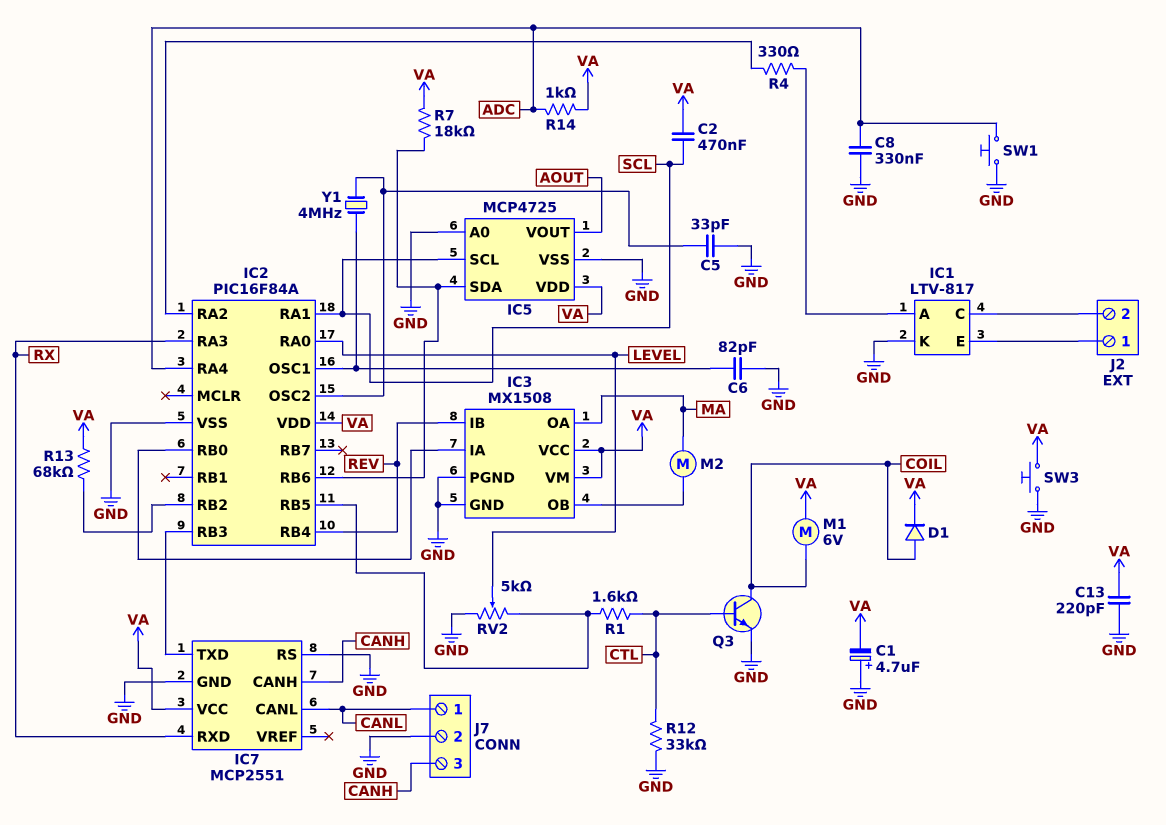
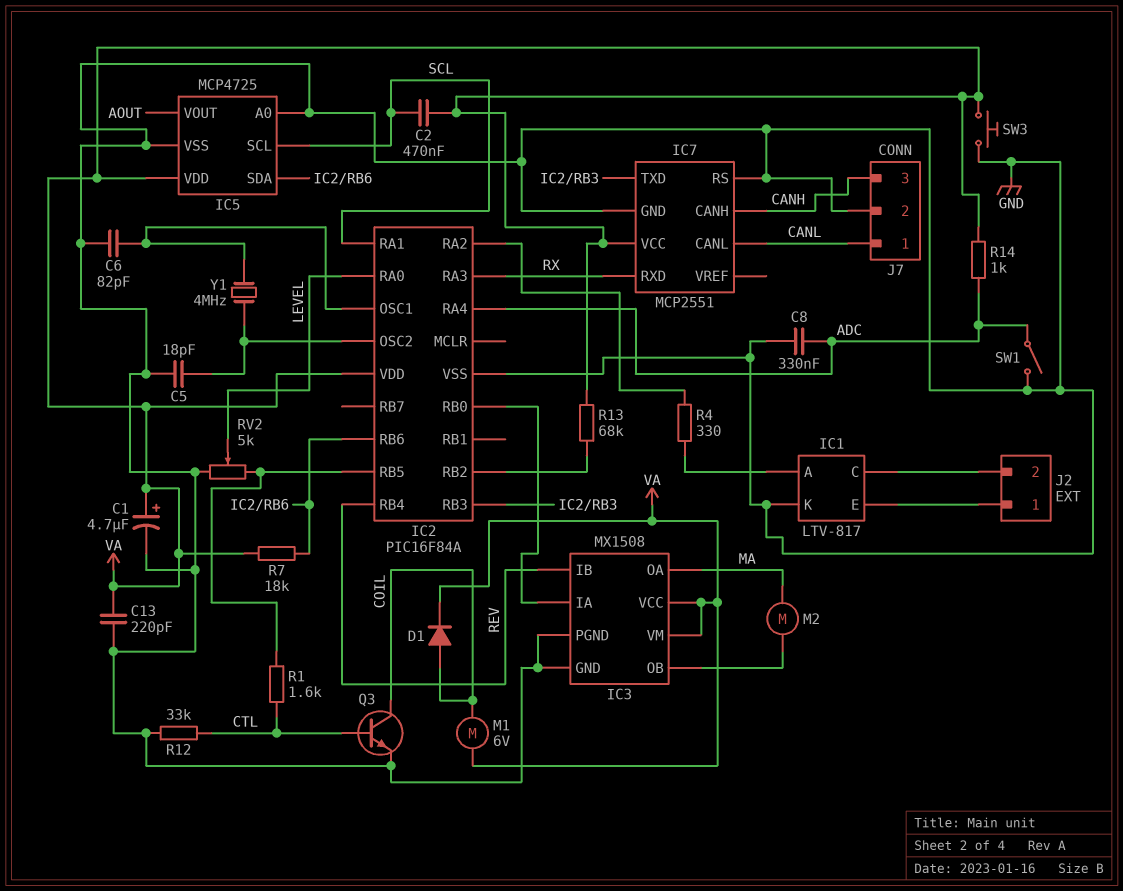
C1: 4.7uF (plus GND, minus VA) -> 4.7uF (plus VA, minus GND)
C5: 33pF (GND, IC2/OSC2) -> 18pF (GND, IC2/OSC2)
SW1: button (ADC, GND) -> switch (ADC, GND)

